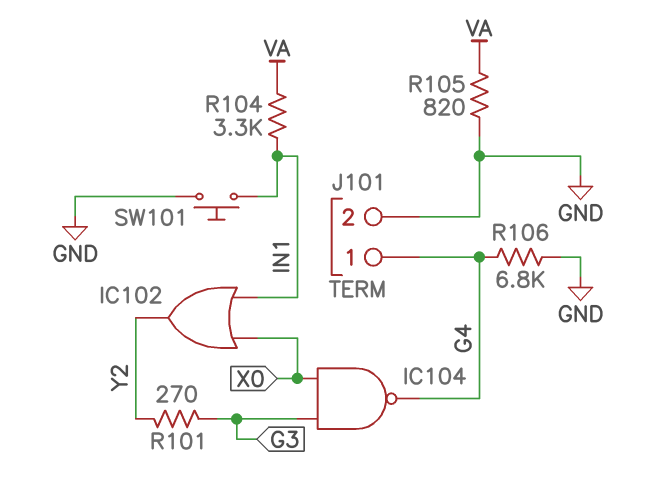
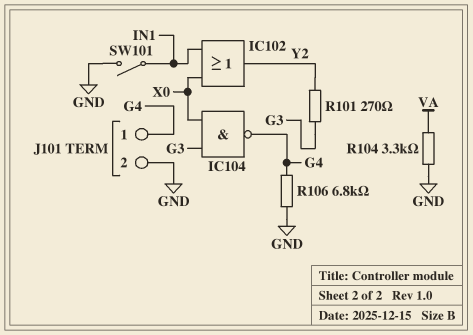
R104: 3.3k (IN1, VA) -> 3.3k (GND, VA)
R105: 820 (GND, VA) -> none
SW101: button (GND, IN1) -> switch (GND, IN1)

